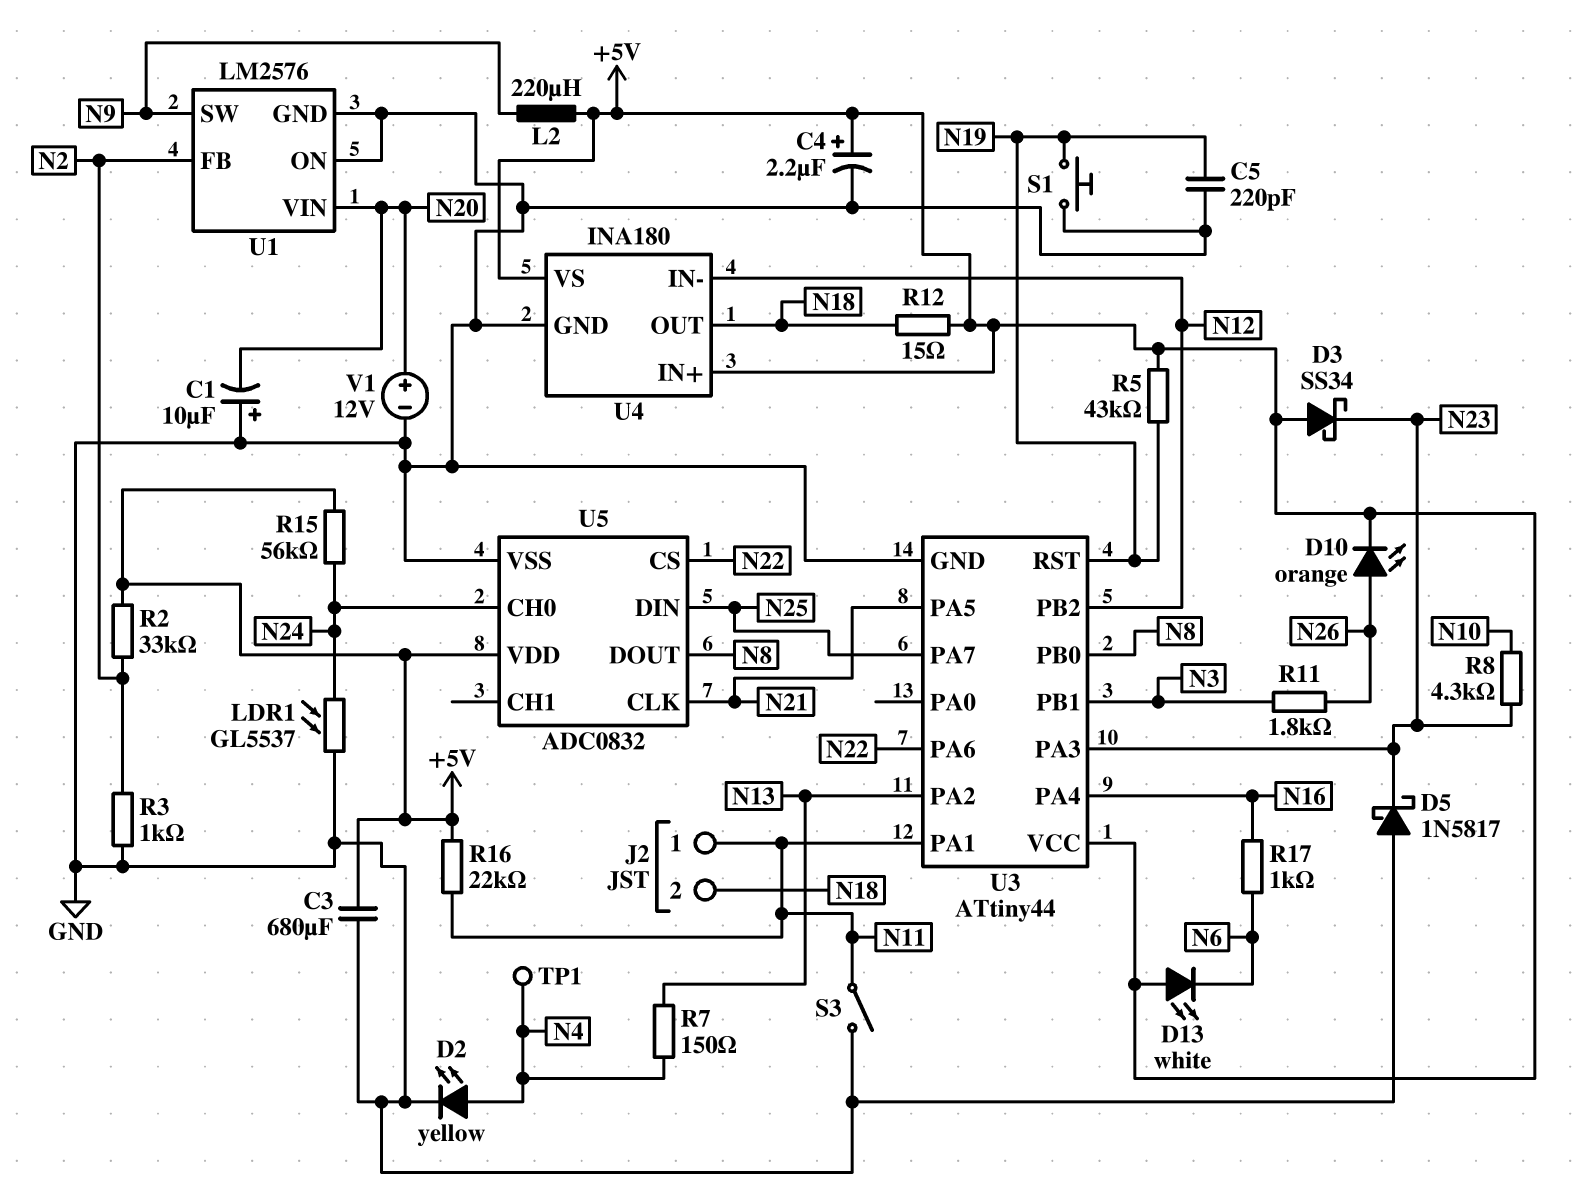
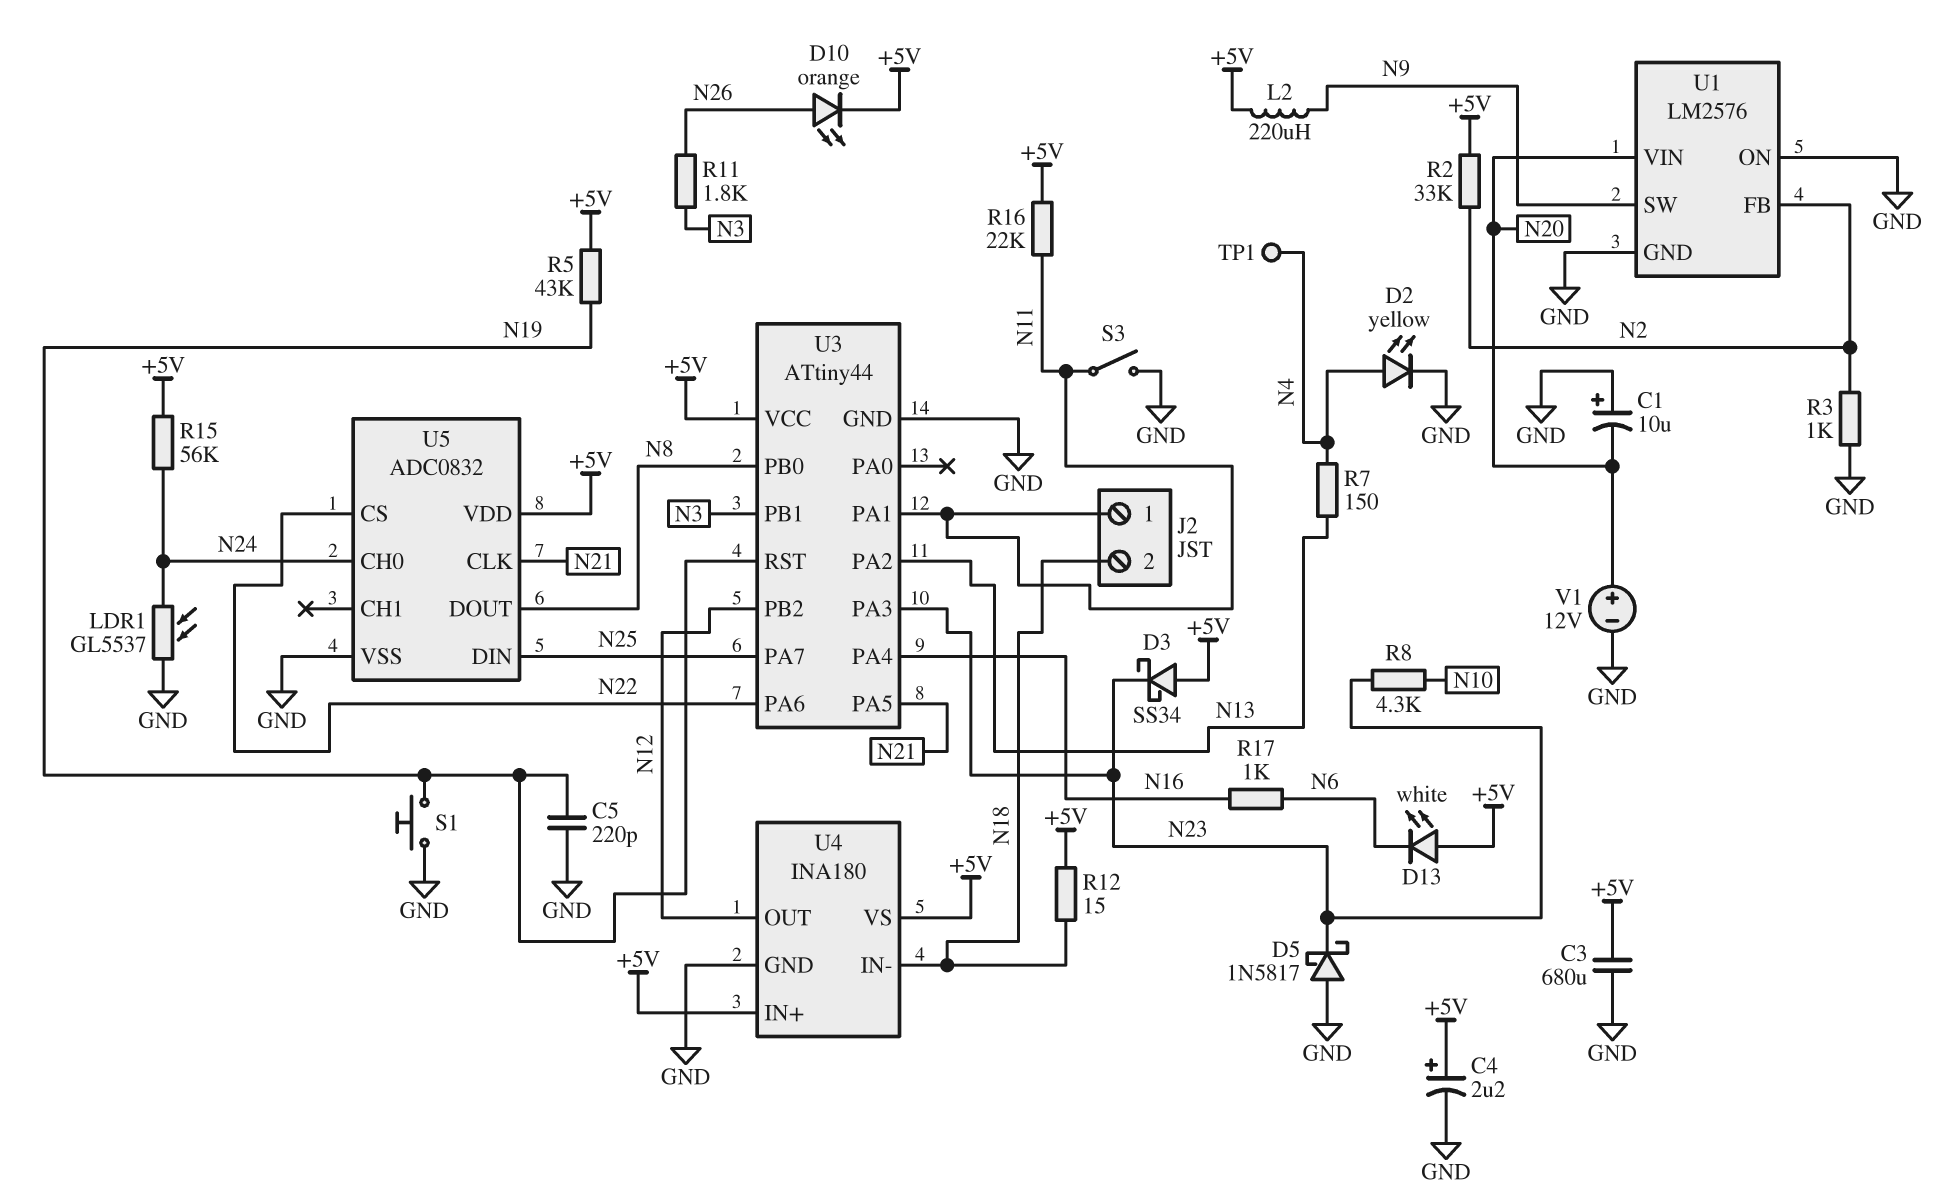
U4 pin IN-: N12 -> N18
U4 pin OUT: N18 -> N12

